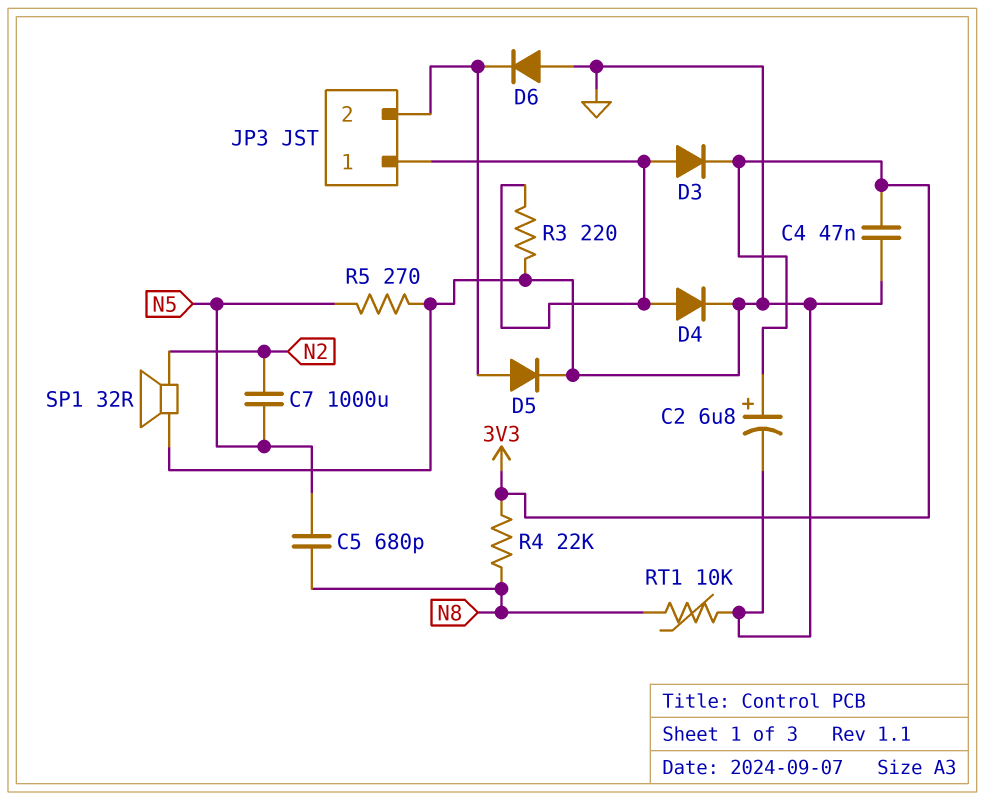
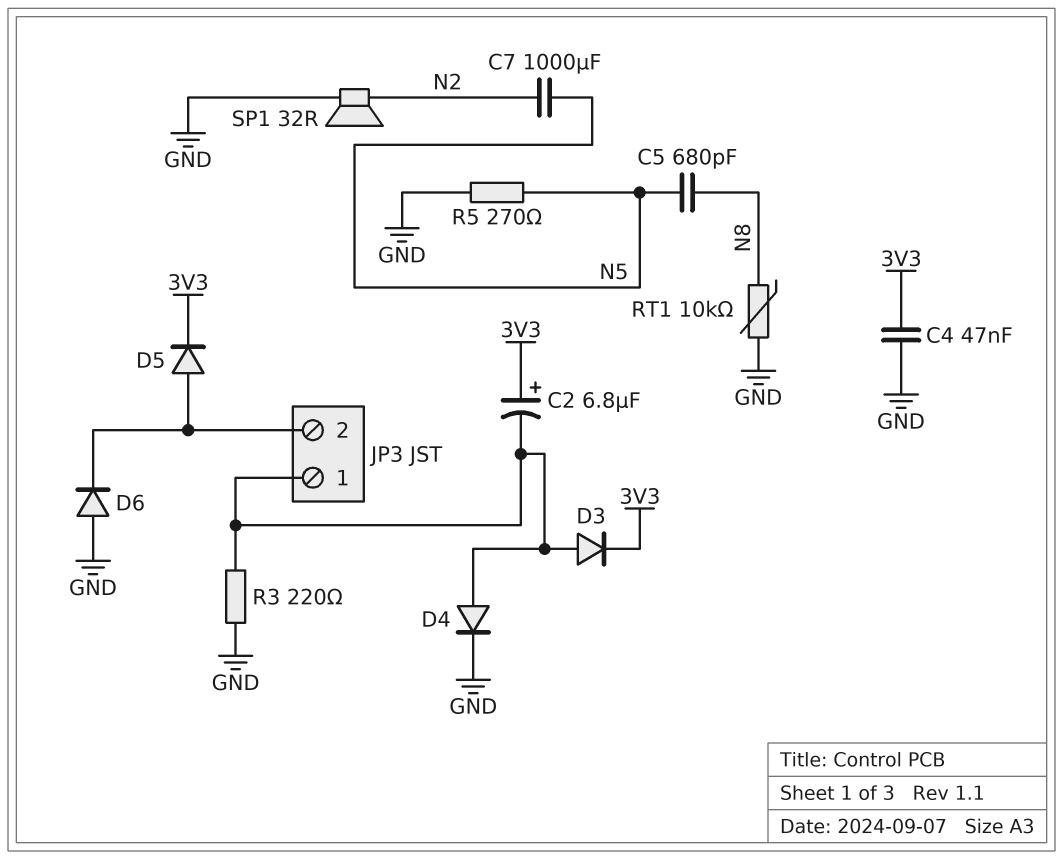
C2: 6.8uF (plus 3V3, minus GND) -> 6.8uF (plus 3V3, minus JP3/1)
D5: diode (A JP3/2, K GND) -> diode (A JP3/2, K 3V3)
R4: 22k (3V3, N8) -> none

